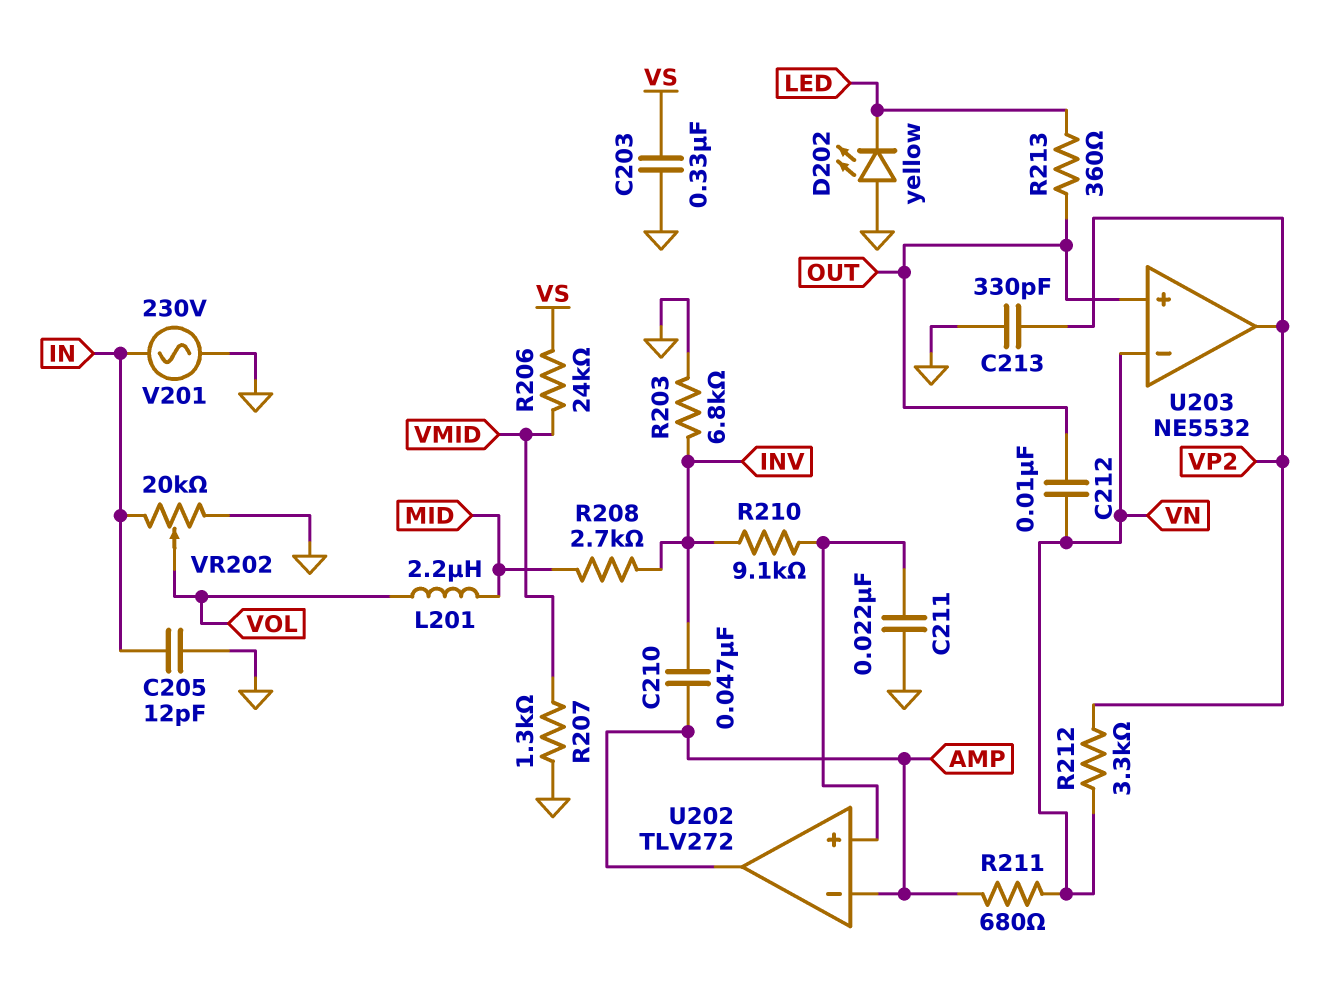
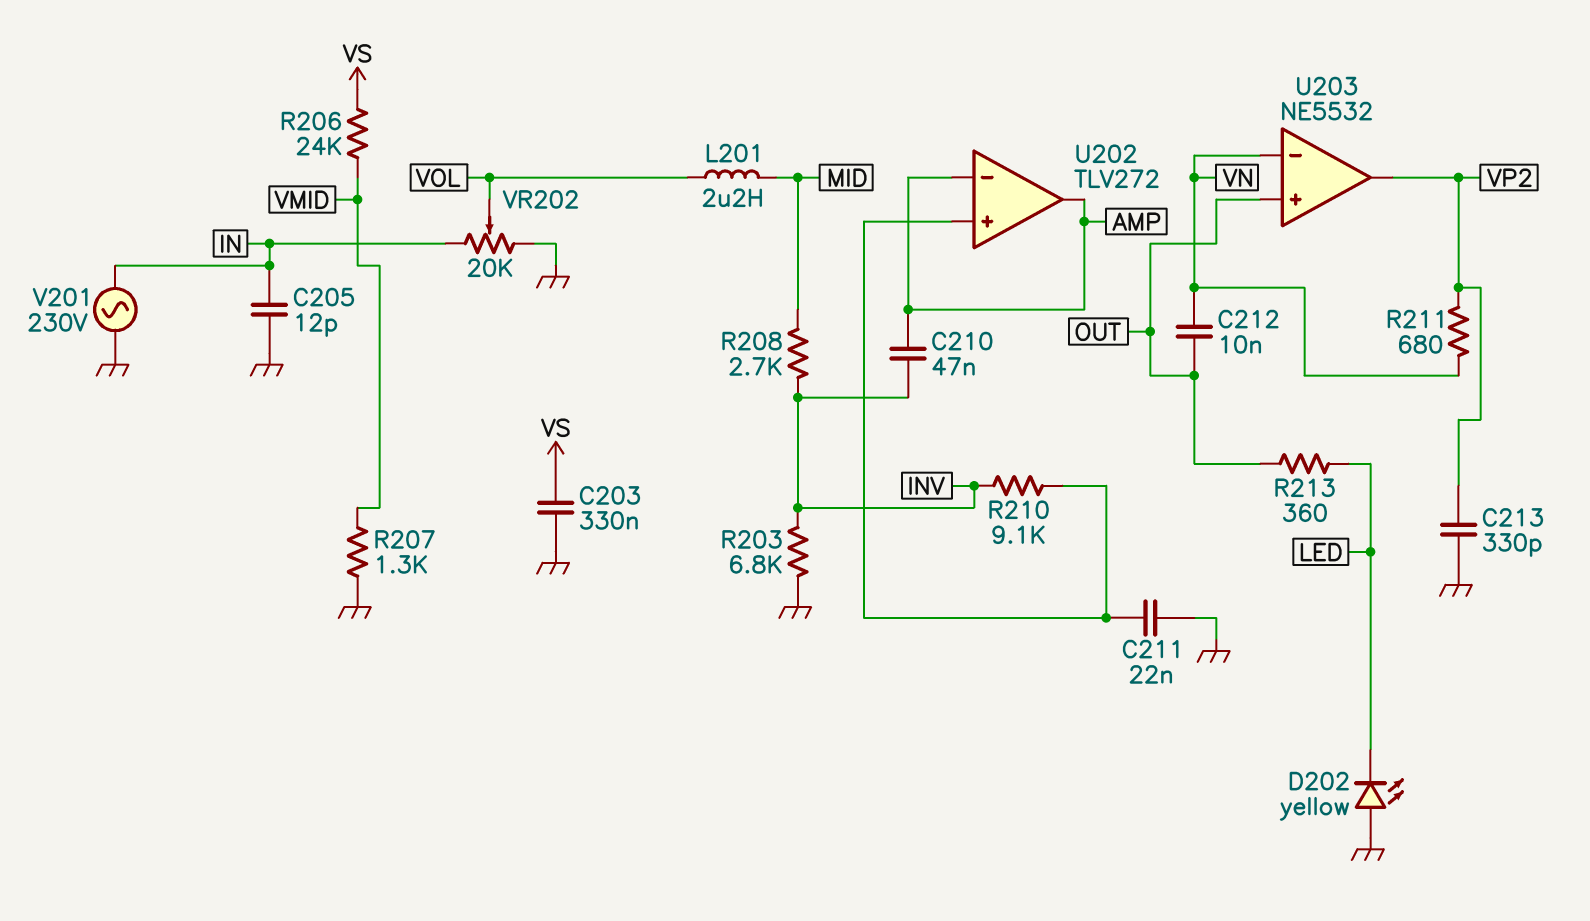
R211: 680 (AMP, VN) -> 680 (VN, VP2)
R212: 3.3k (VN, VP2) -> none

